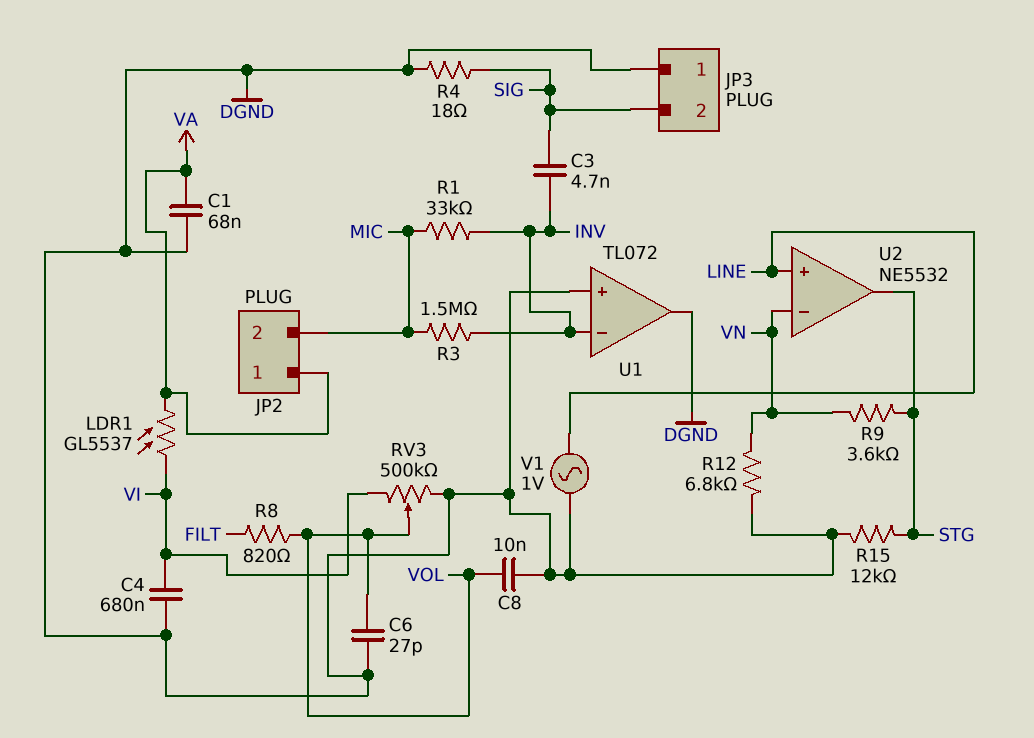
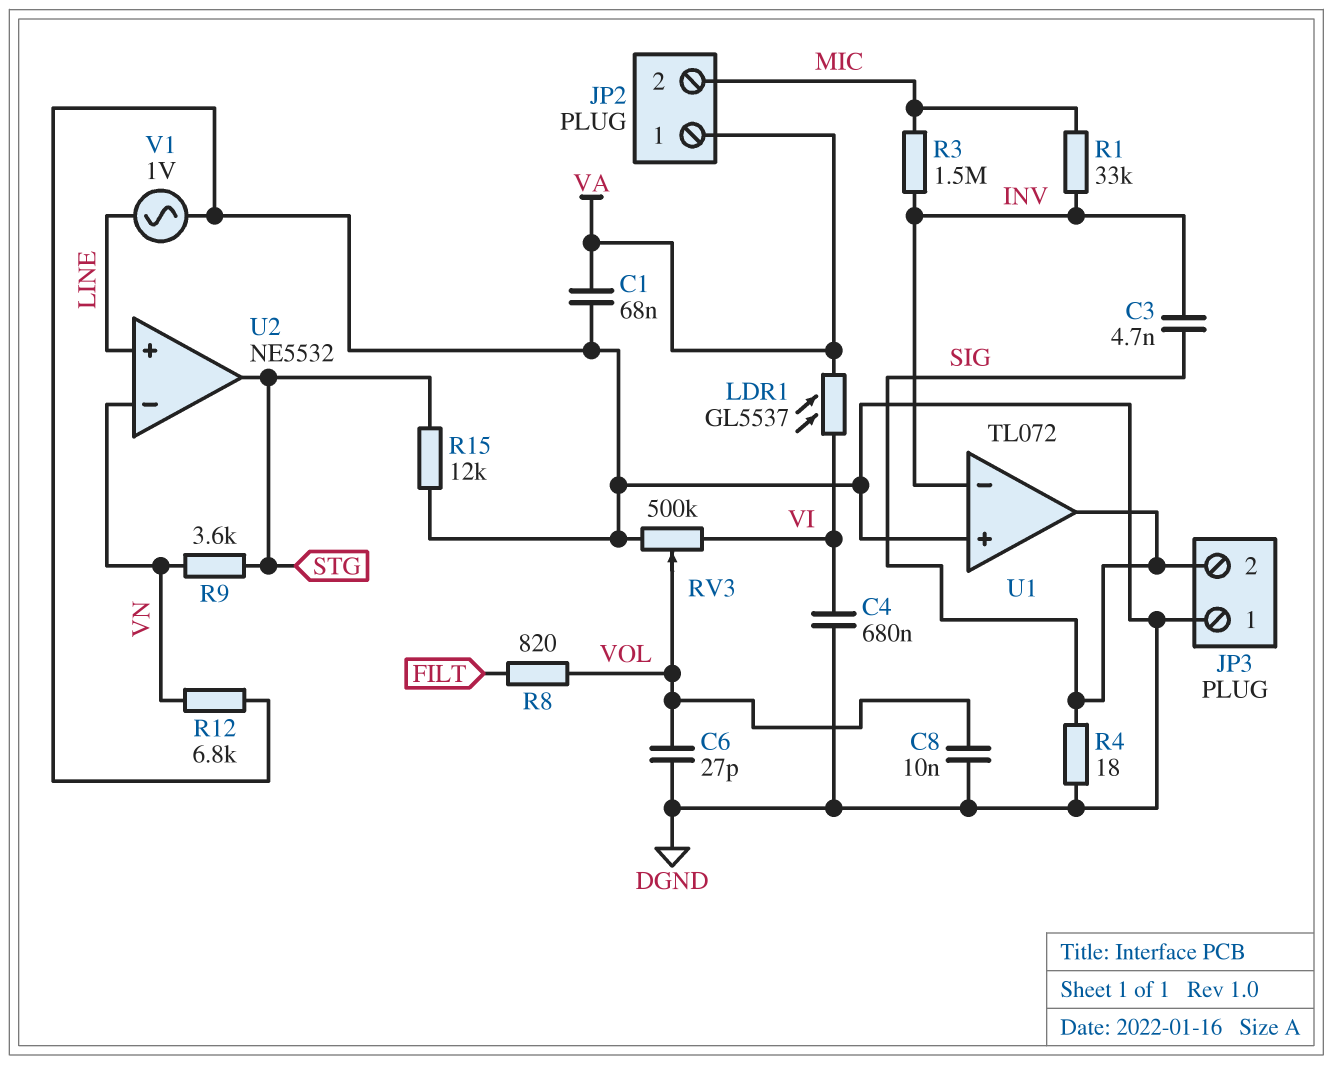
U1 pin out: DGND -> SIG

